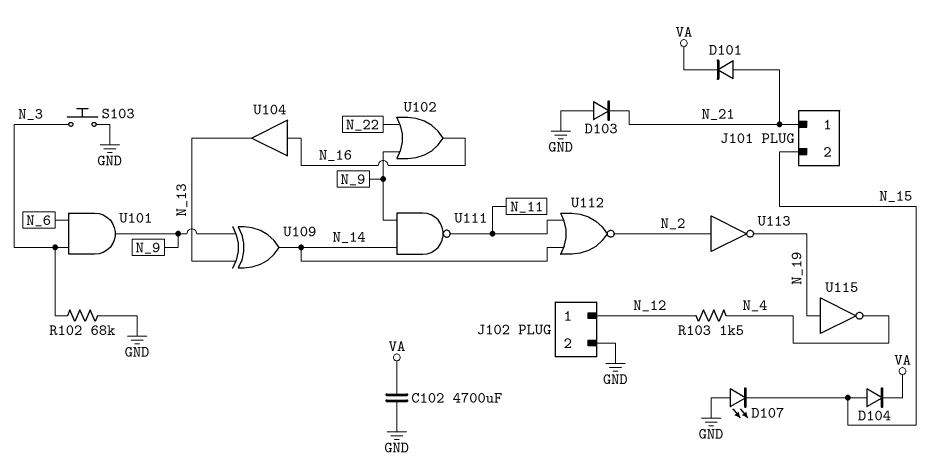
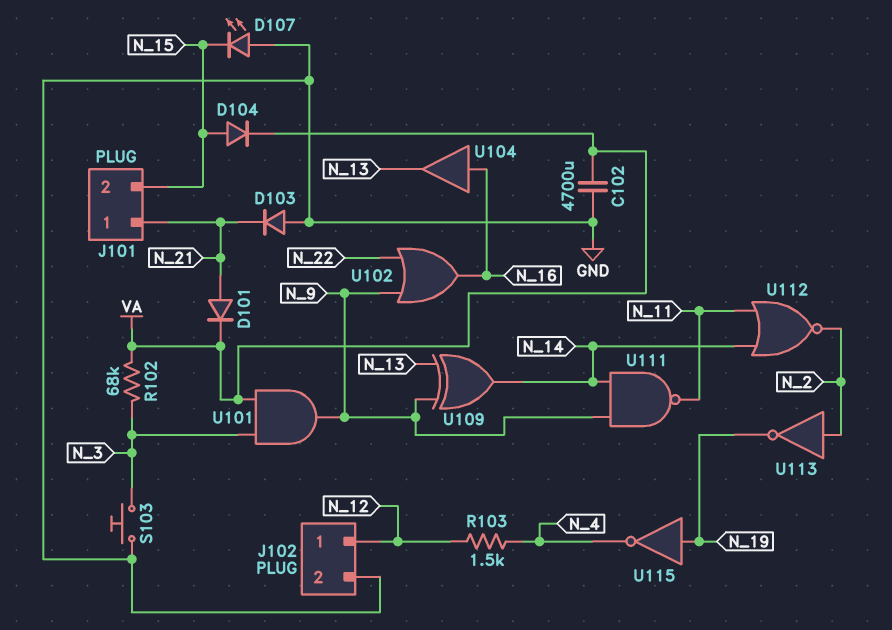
R102: 68k (GND, N_3) -> 68k (N_3, VA)
U101: AND (in N_3, in N_6, out N_9) -> AND (in N_3, in VA, out N_9)

